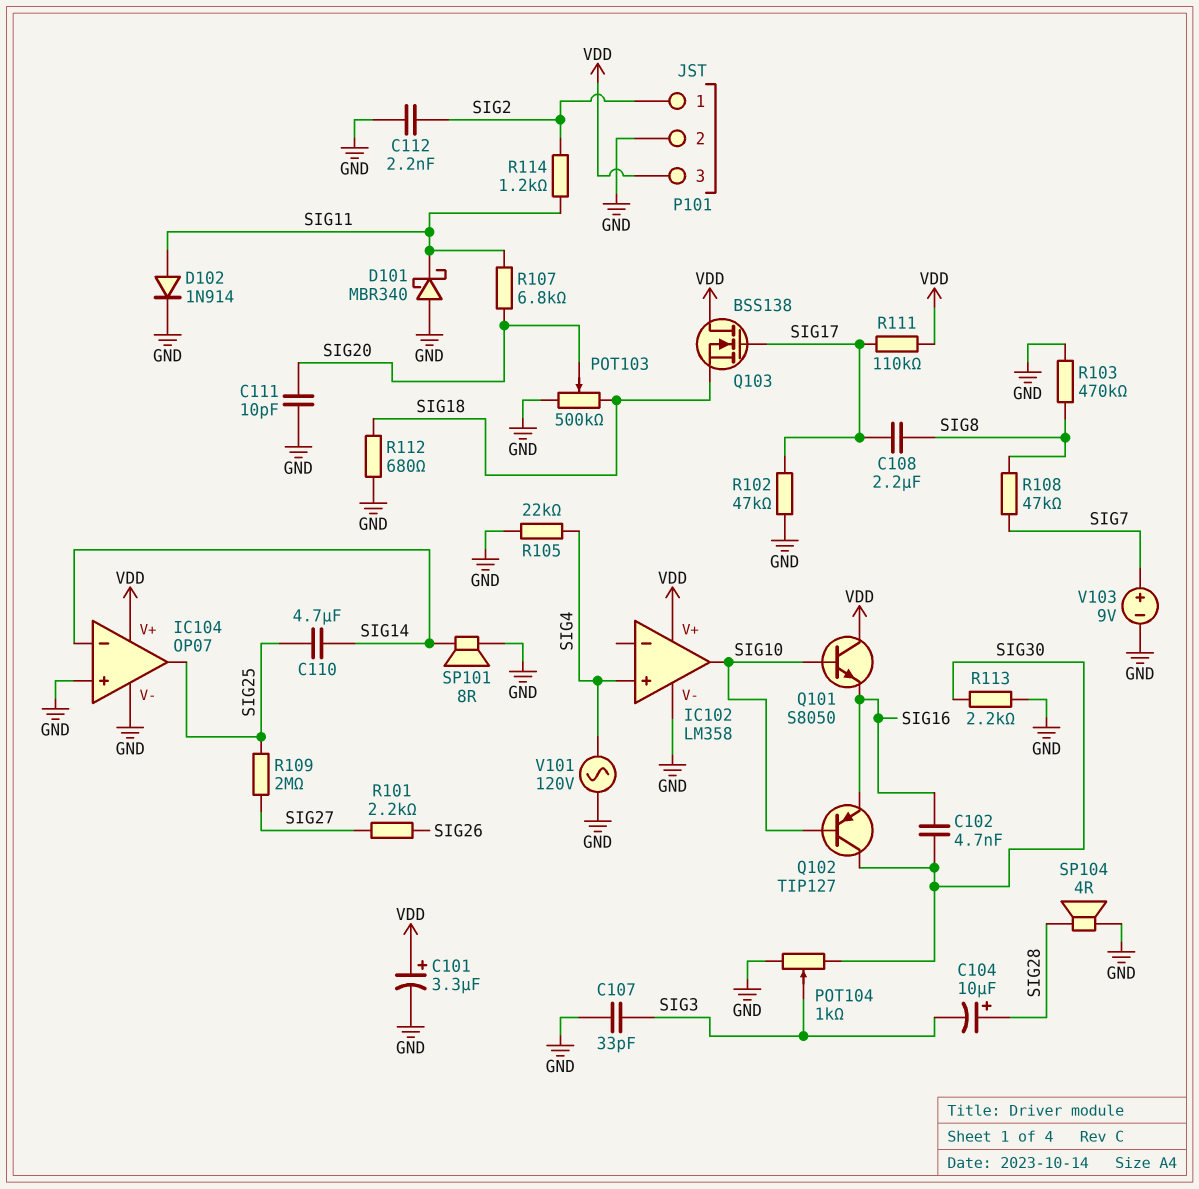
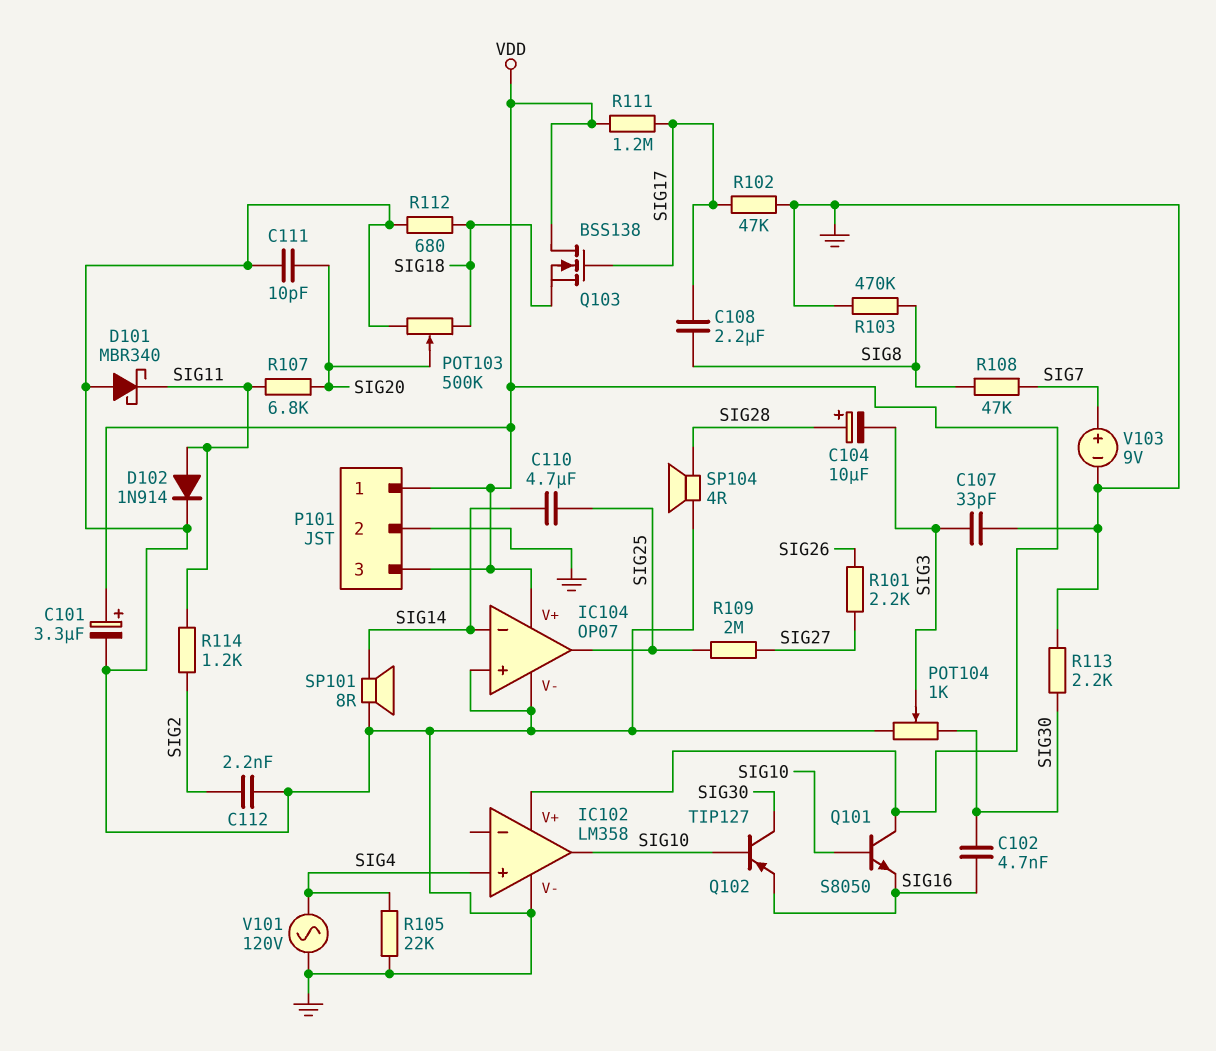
P101 pin 1: SIG2 -> VDD
R111: 110k (SIG17, VDD) -> 1.2M (SIG17, VDD)

